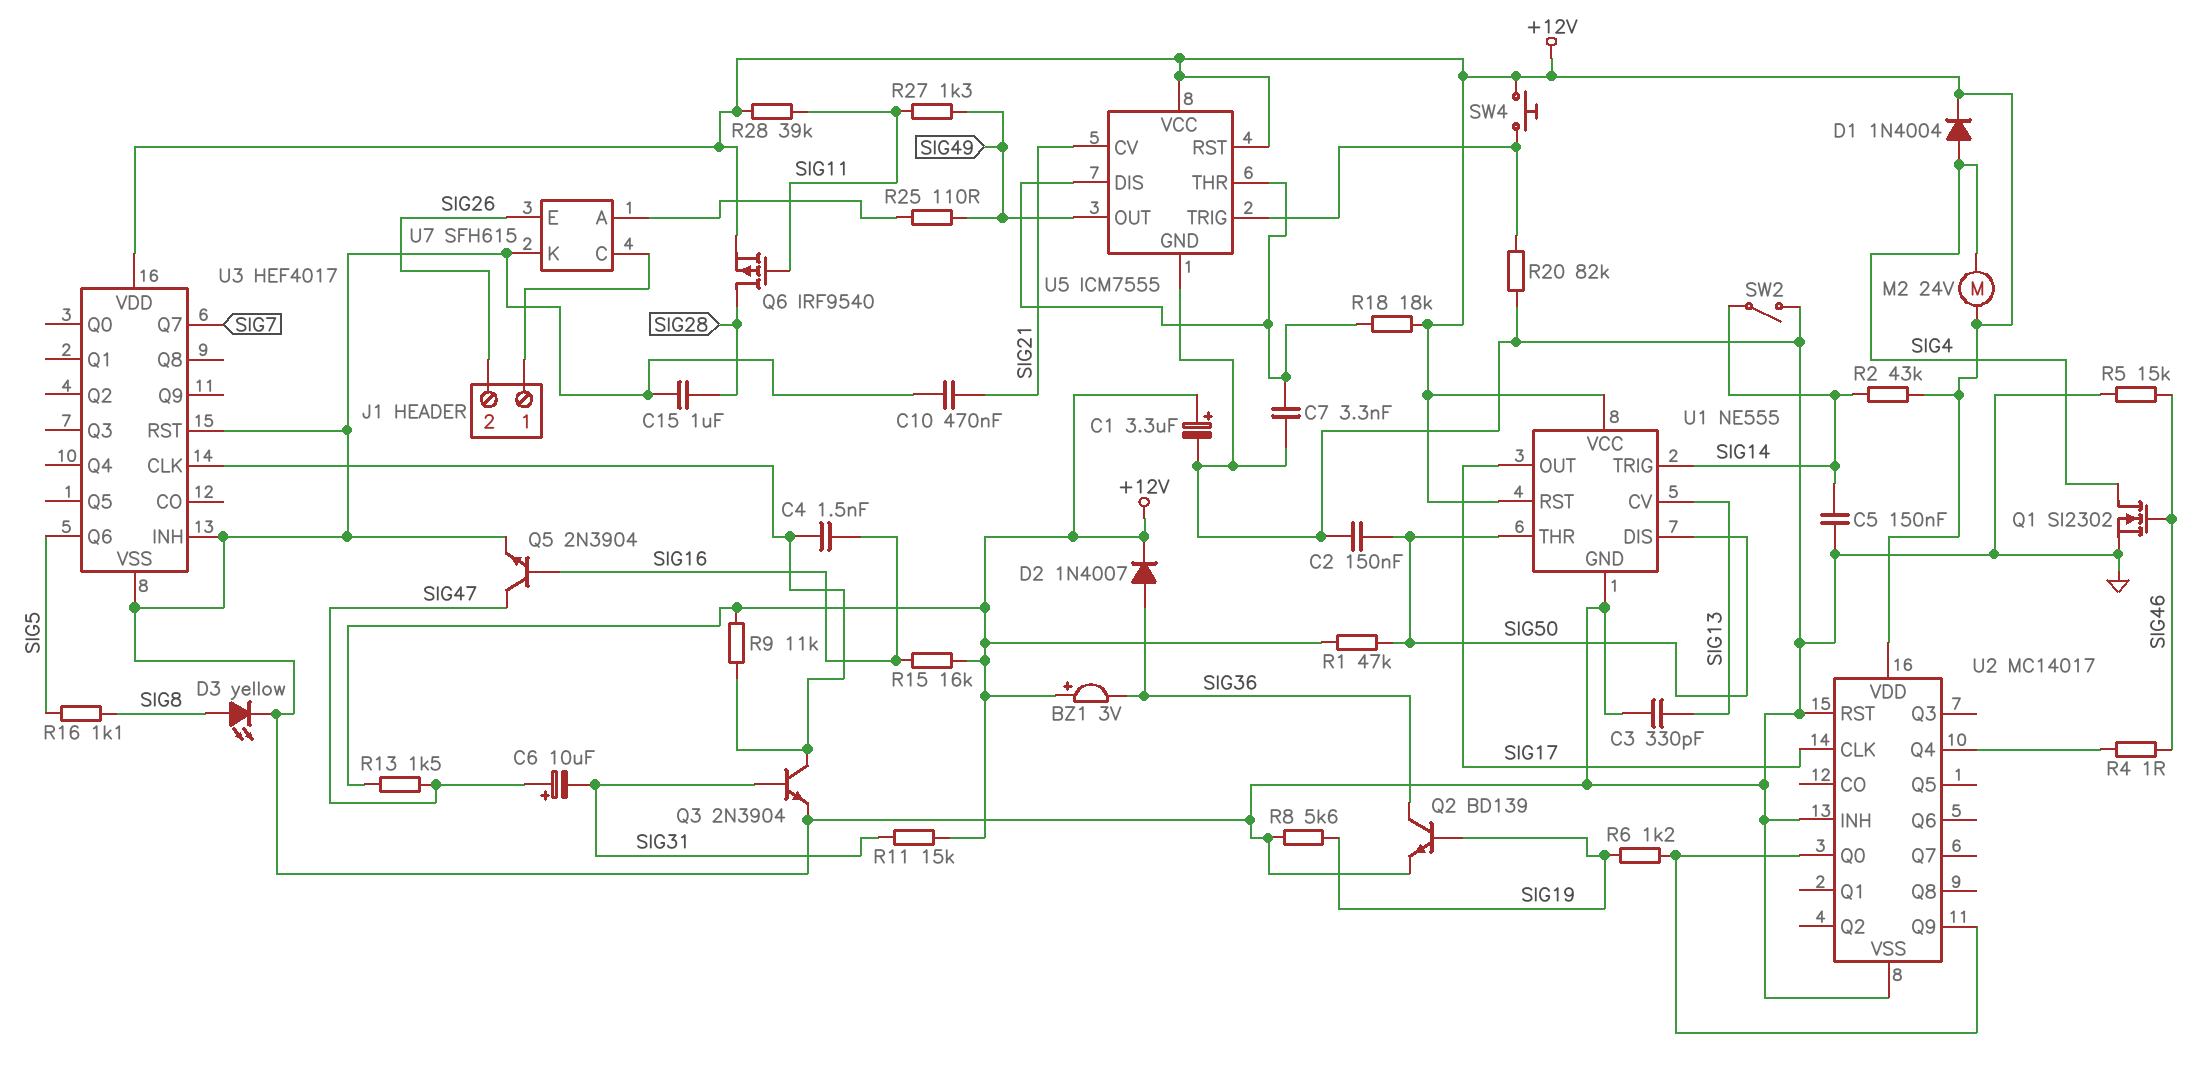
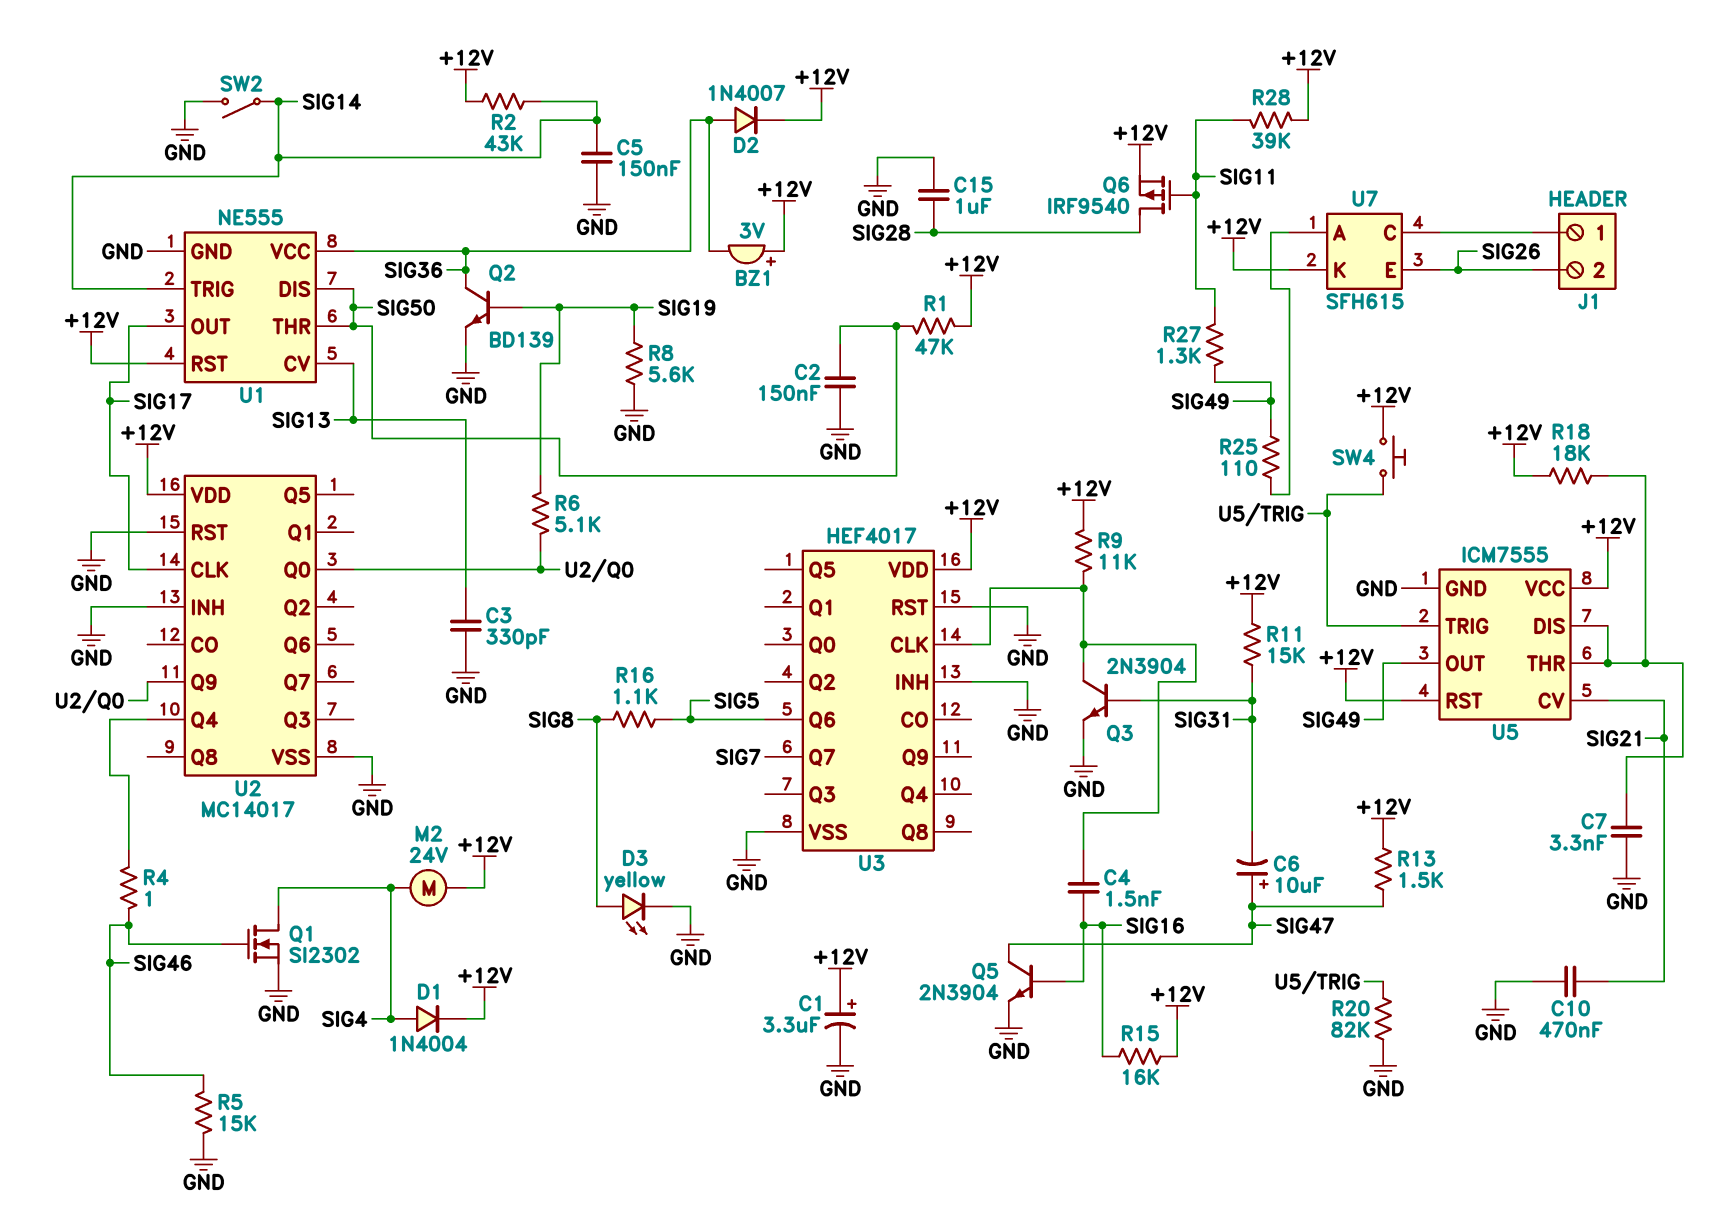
R6: 1.2k (SIG19, U2/Q0) -> 5.1k (SIG19, U2/Q0)
U1 pin VCC: +12V -> SIG36
U7 pin K: GND -> +12V

